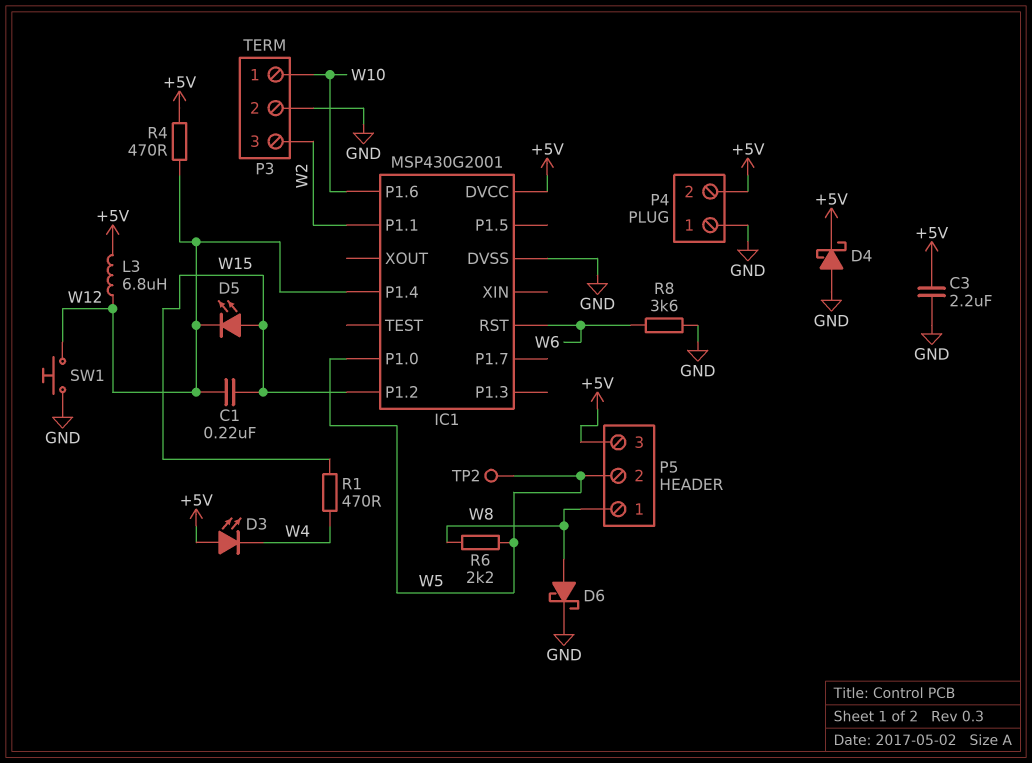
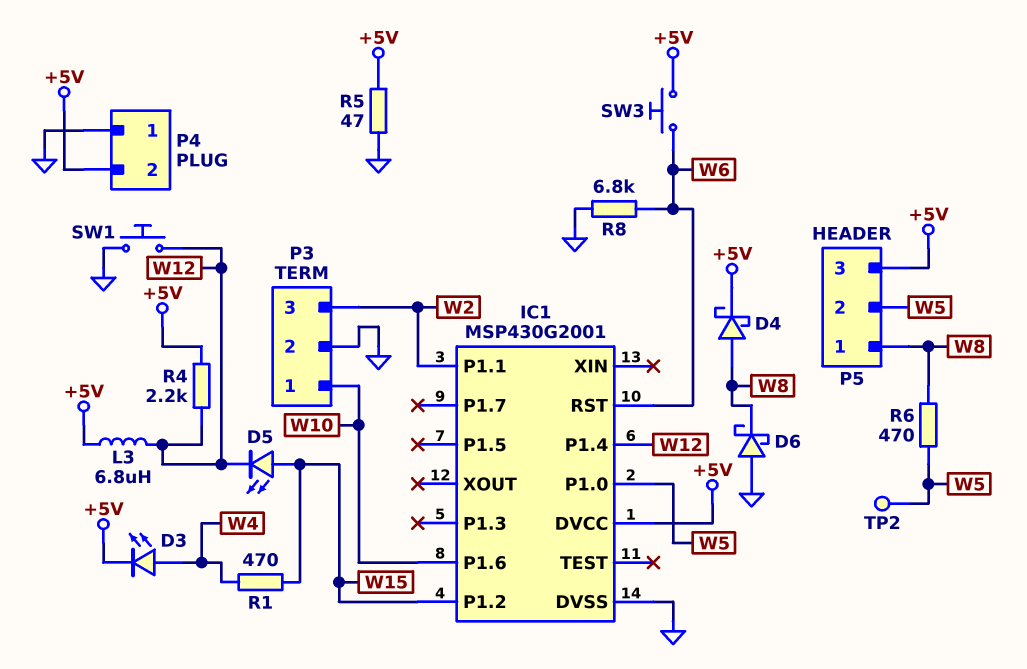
C1: 220nF (W12, W15) -> none
C3: 2.2uF (+5V, GND) -> none
D3: LED (A +5V, K W4) -> LED (A W4, K +5V)
D4: schottky (A GND, K +5V) -> schottky (A W8, K +5V)
D6: schottky (A W8, K GND) -> schottky (A GND, K W8)
R4: 470 (+5V, W12) -> 2.2k (+5V, W12)
R5: none -> 47 (+5V, GND)
R6: 2.2k (W5, W8) -> 470 (W5, W8)
R8: 3.6k (GND, W6) -> 6.8k (GND, W6)
SW3: none -> button (+5V, W6)

